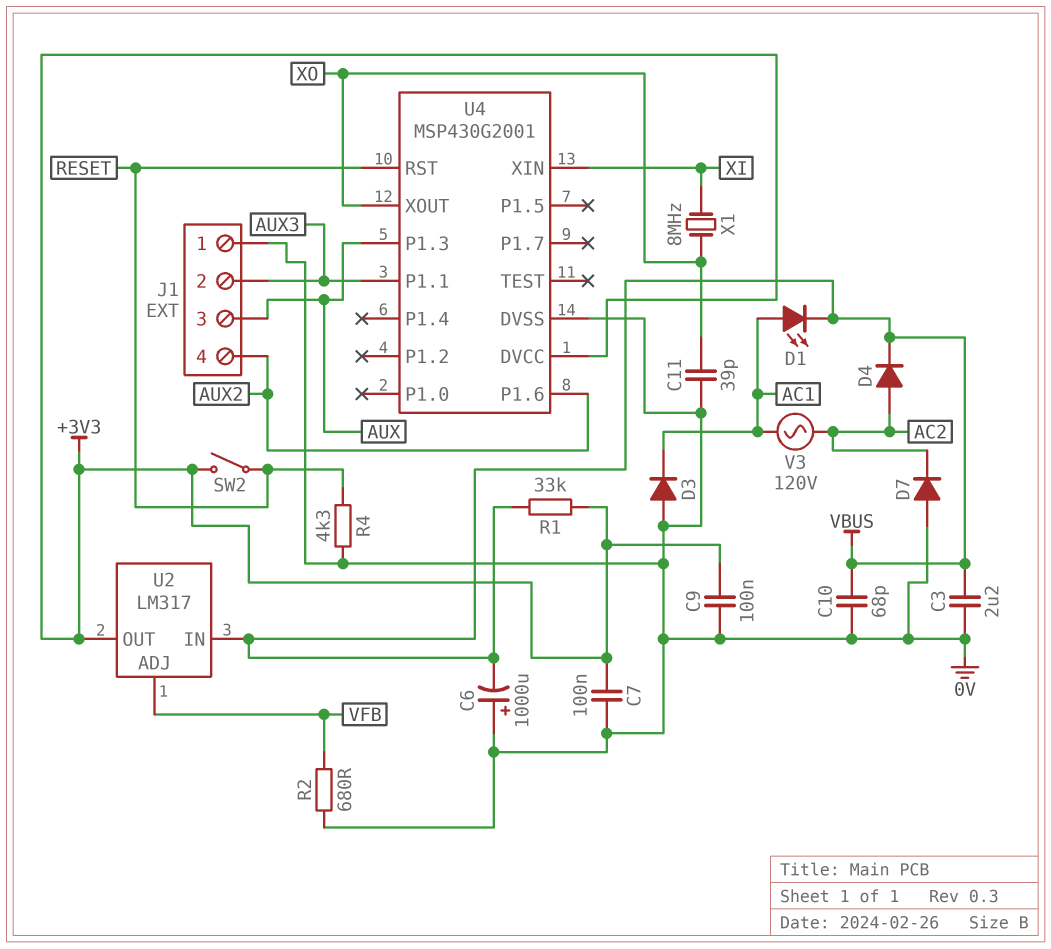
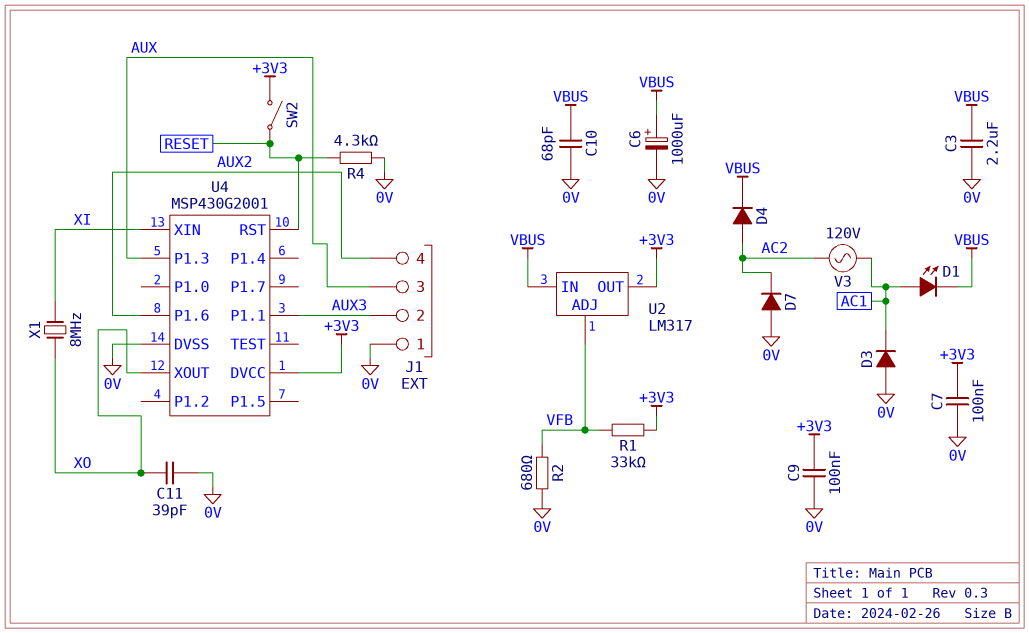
C6: 1000uF (plus 0V, minus VBUS) -> 1000uF (plus VBUS, minus 0V)
R1: 33k (+3V3, VBUS) -> 33k (+3V3, VFB)

